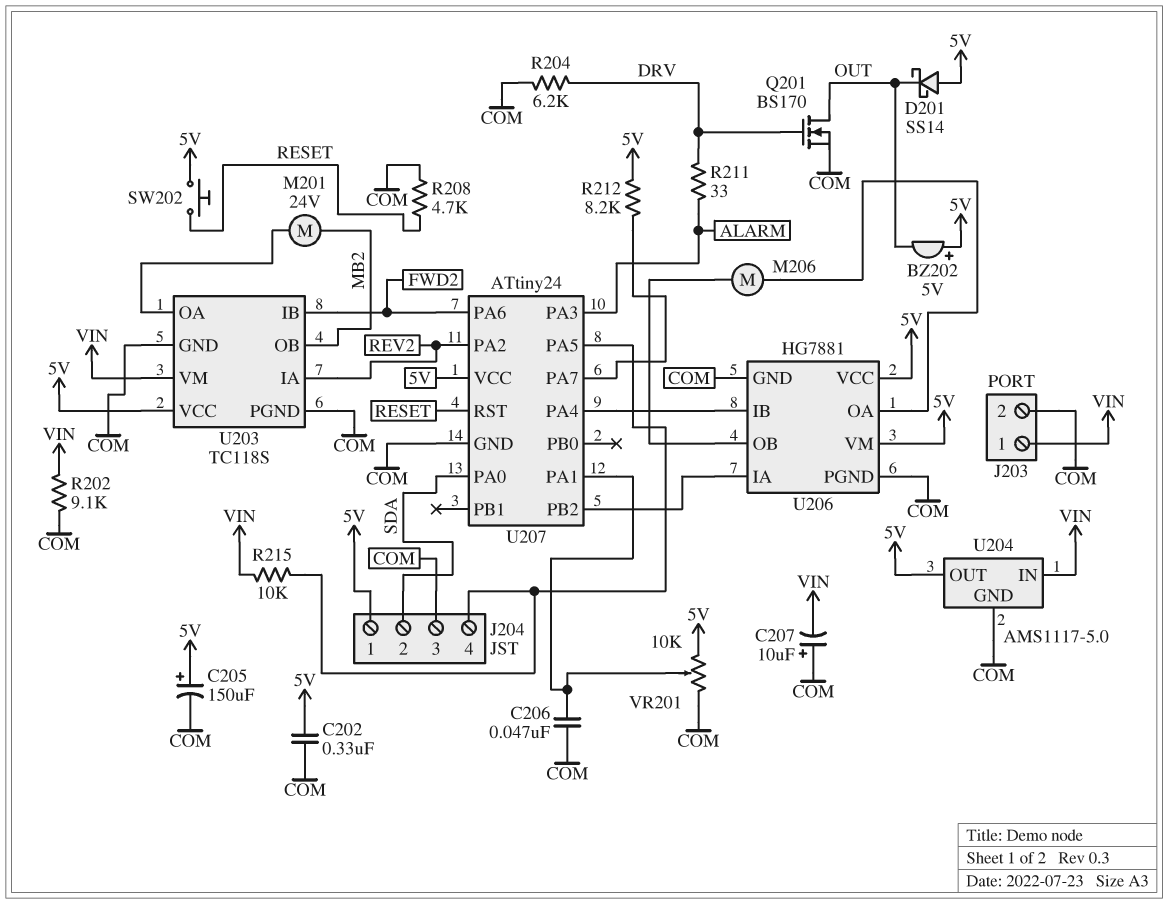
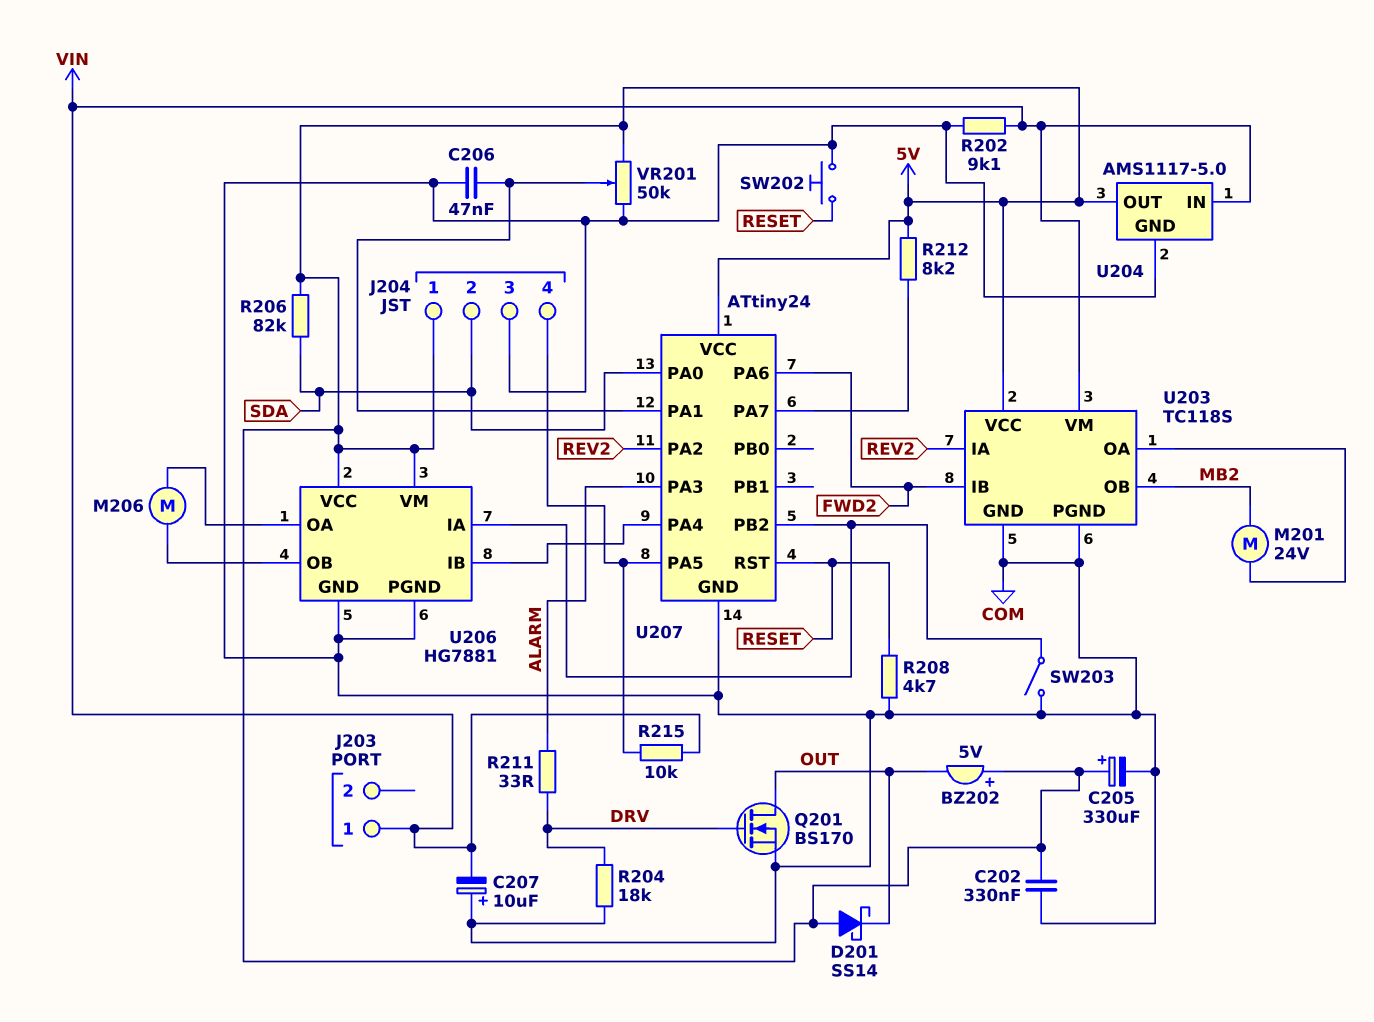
C205: 150uF (plus 5V, minus COM) -> 330uF (plus 5V, minus COM)
J203 pin 2: COM -> none
R204: 6.2k (COM, DRV) -> 18k (COM, DRV)
R206: none -> 82k (5V, SDA)
SW202: button (5V, RESET) -> button (COM, RESET)
SW203: none -> switch (COM, U206/IA)
VR201: 10k (5V, COM, wiper U207/PA1) -> 50k (5V, COM, wiper U207/PA1)

